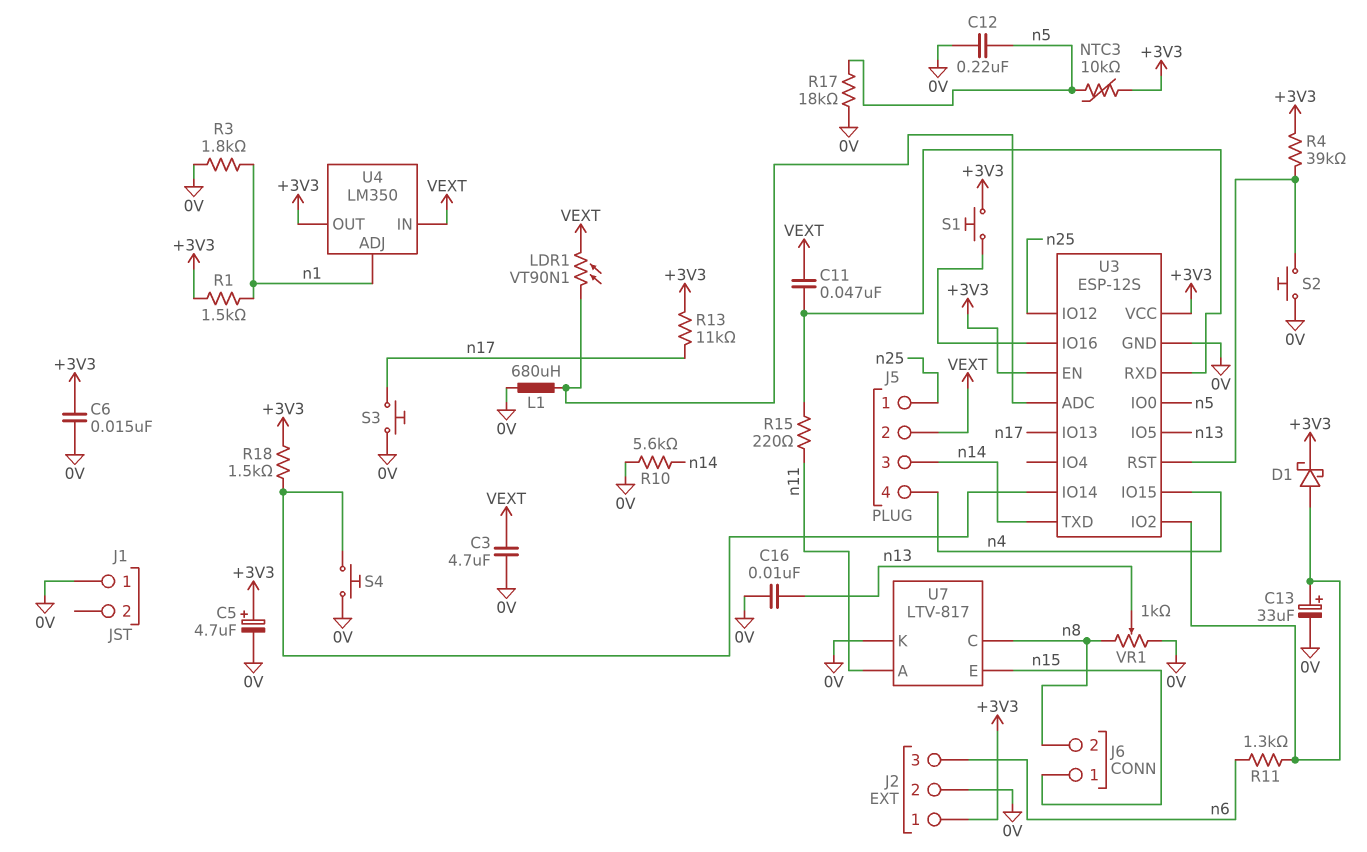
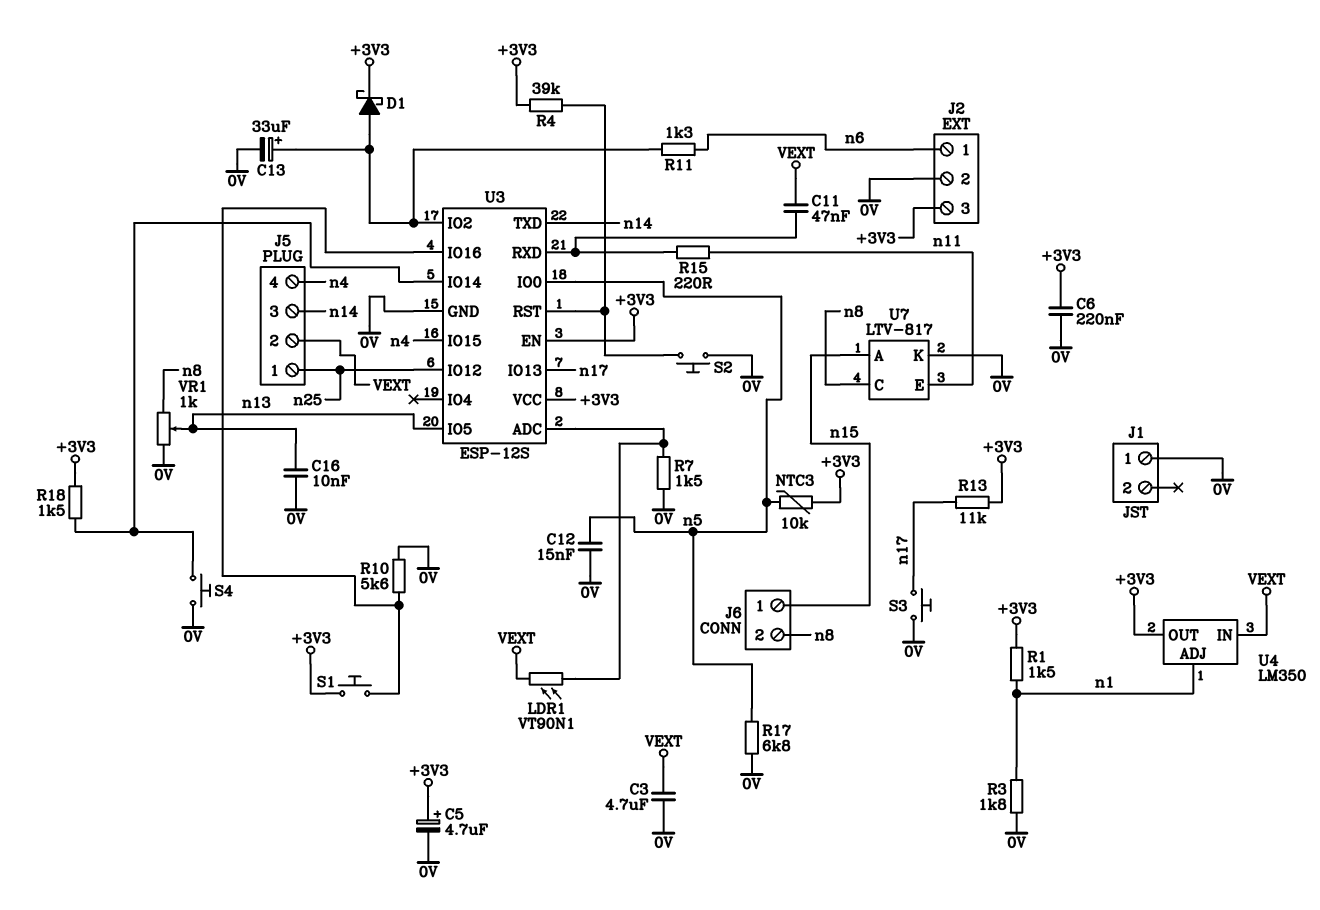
C6: 15nF (+3V3, 0V) -> 220nF (+3V3, 0V)
C12: 220nF (0V, n5) -> 15nF (0V, n5)
J2 pin 1: +3V3 -> n6
J2 pin 3: n6 -> +3V3
L1: 680uH (0V, U3/ADC) -> none
R7: none -> 1.5k (0V, U3/ADC)
R10: 5.6k (0V, n14) -> 5.6k (0V, U3/IO16)
R17: 18k (0V, n5) -> 6.8k (0V, n5)
U7 pin A: n11 -> n15
U7 pin E: n15 -> n11

